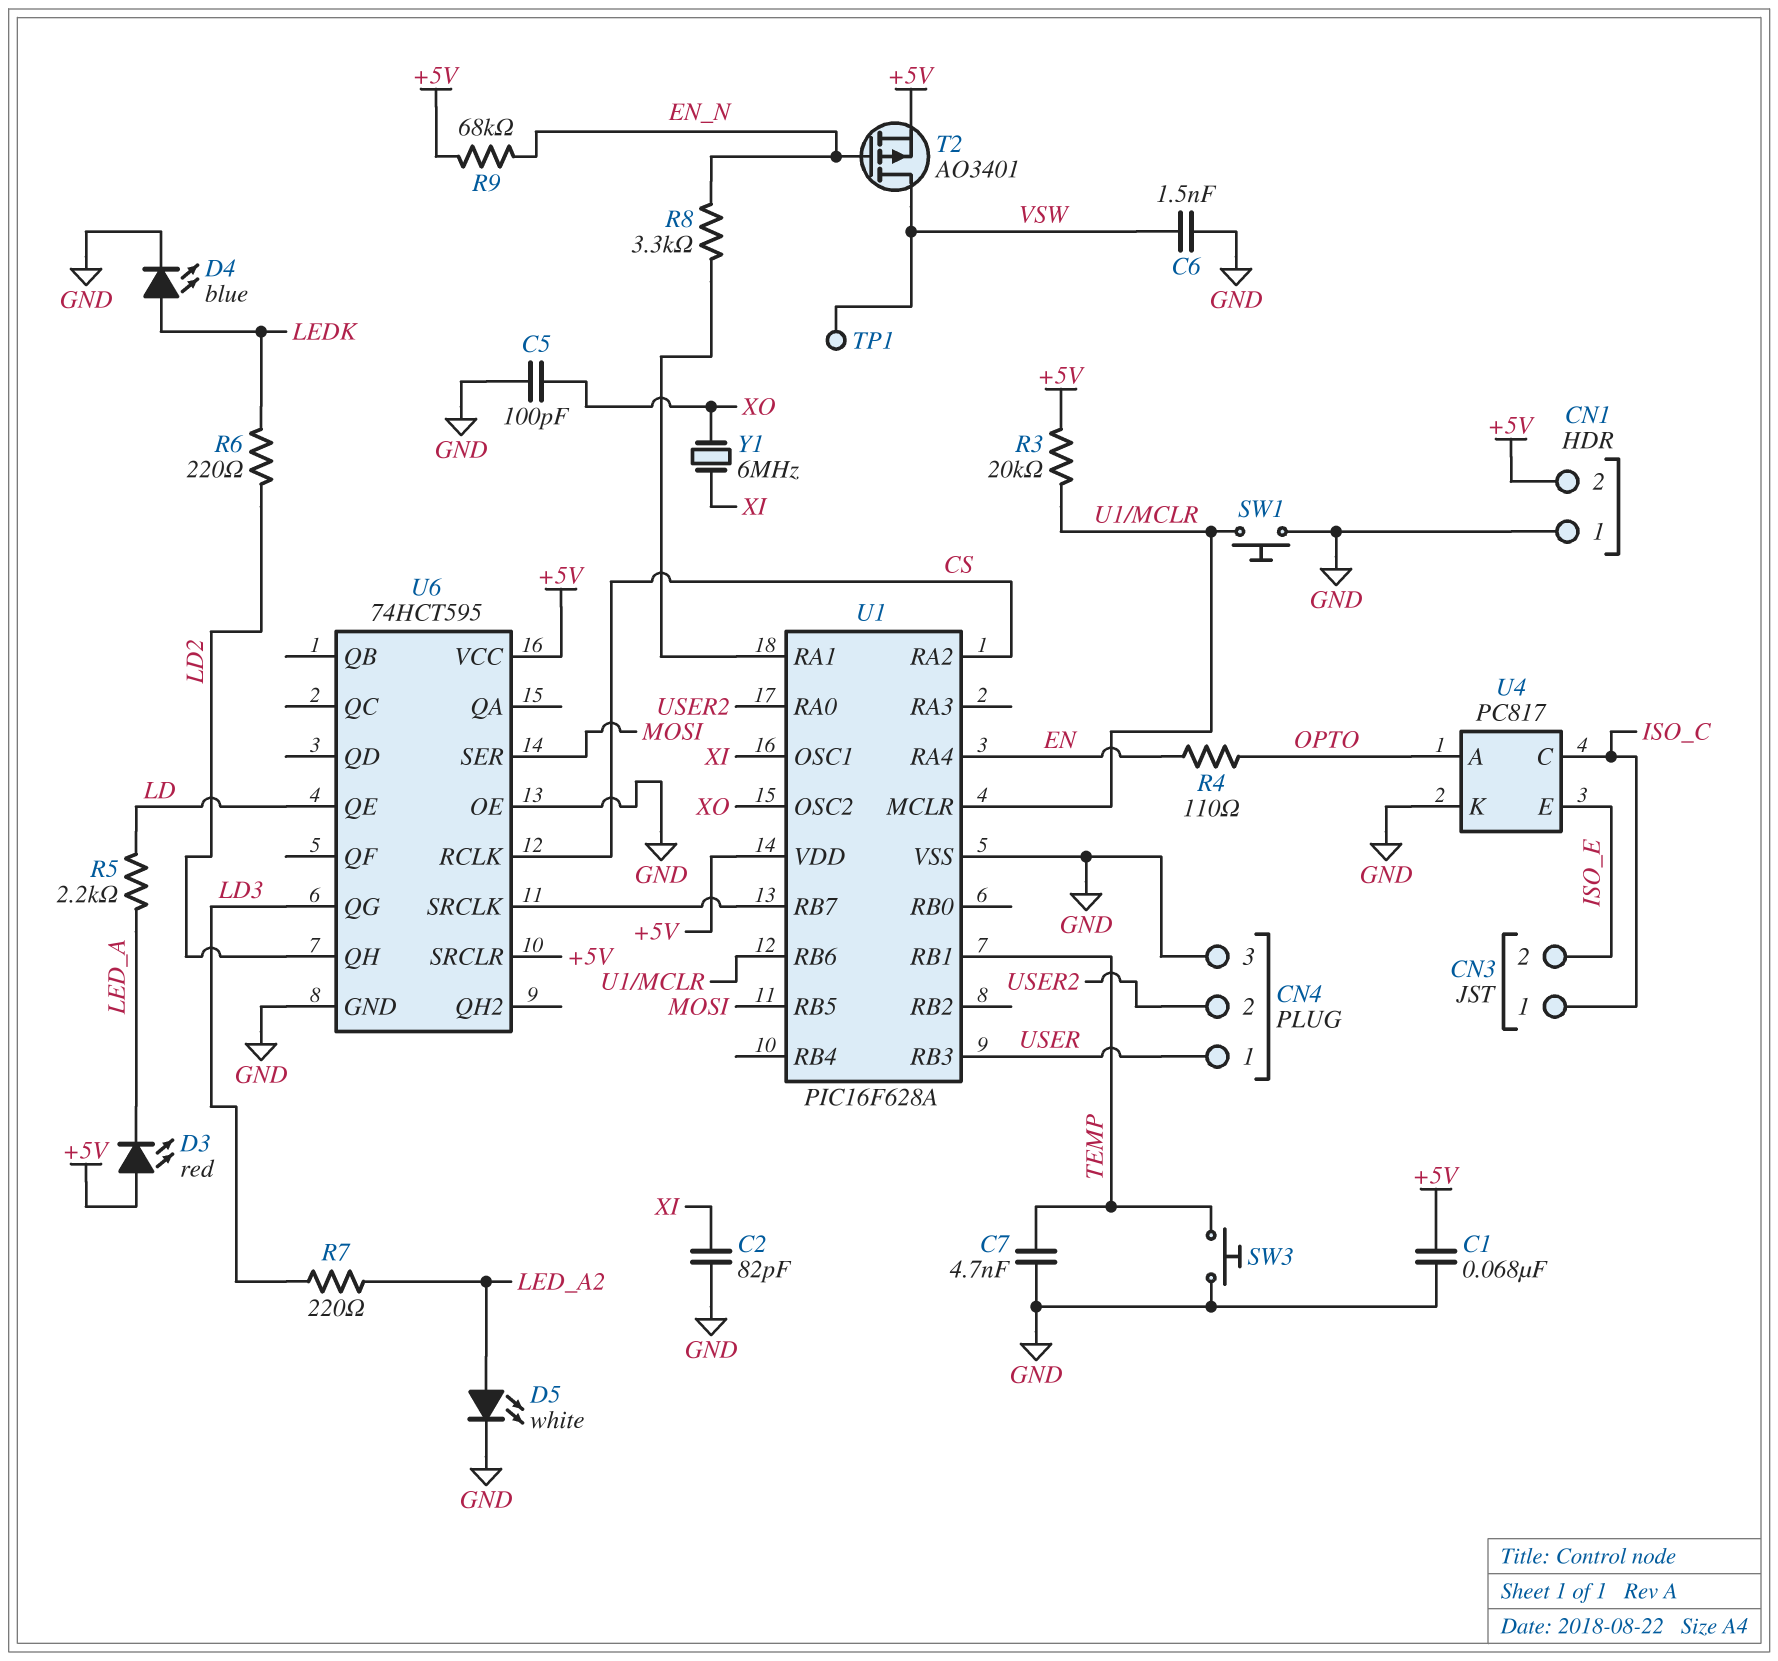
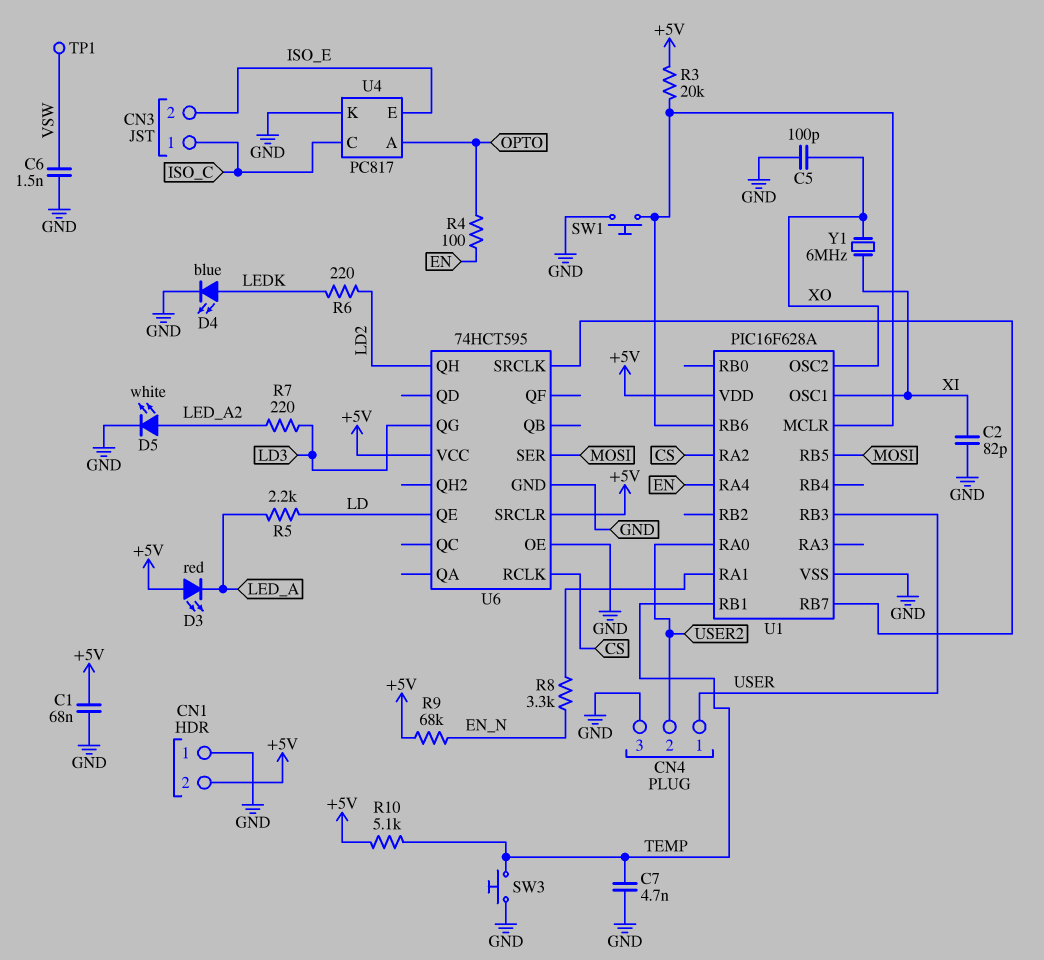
R4: 110 (EN, OPTO) -> 100 (EN, OPTO)
R10: none -> 5.1k (+5V, TEMP)
T2: PMOS AO3401 (G EN_N, D VSW, S +5V) -> none

